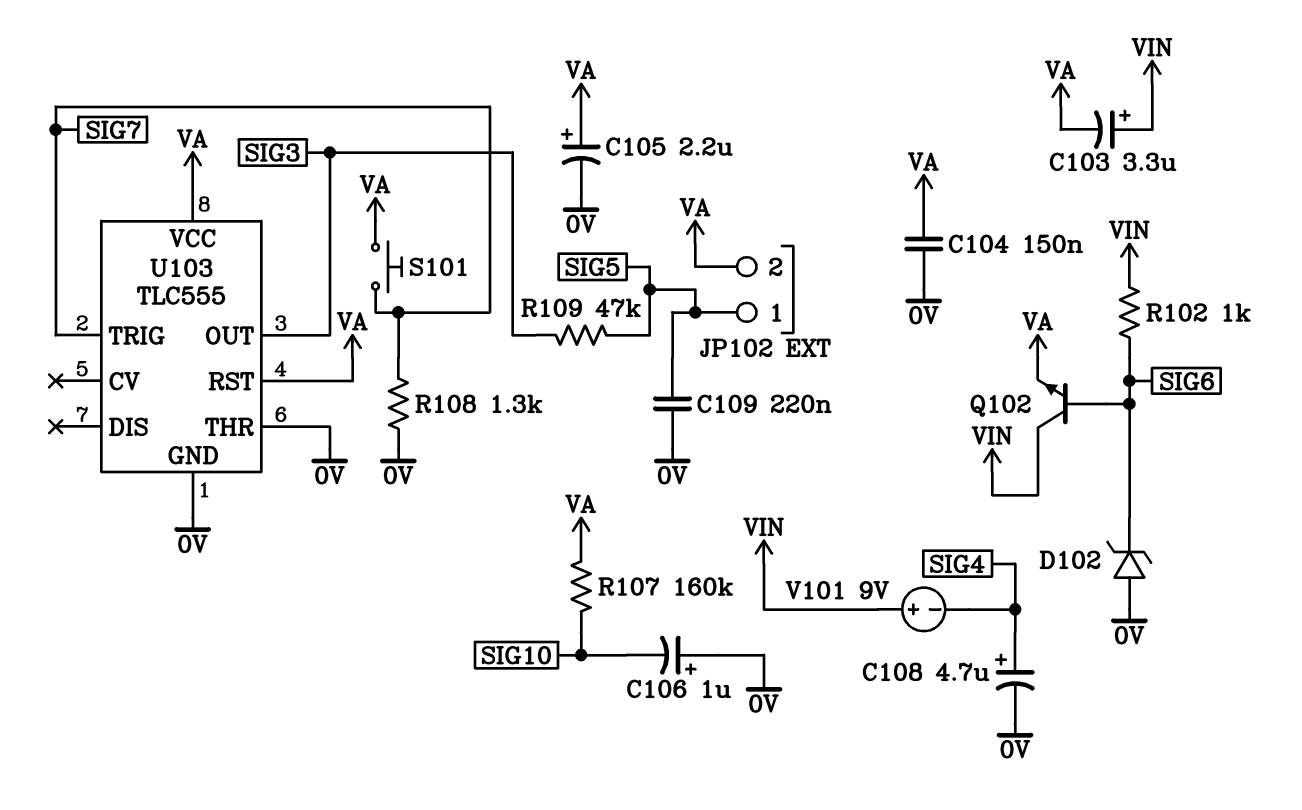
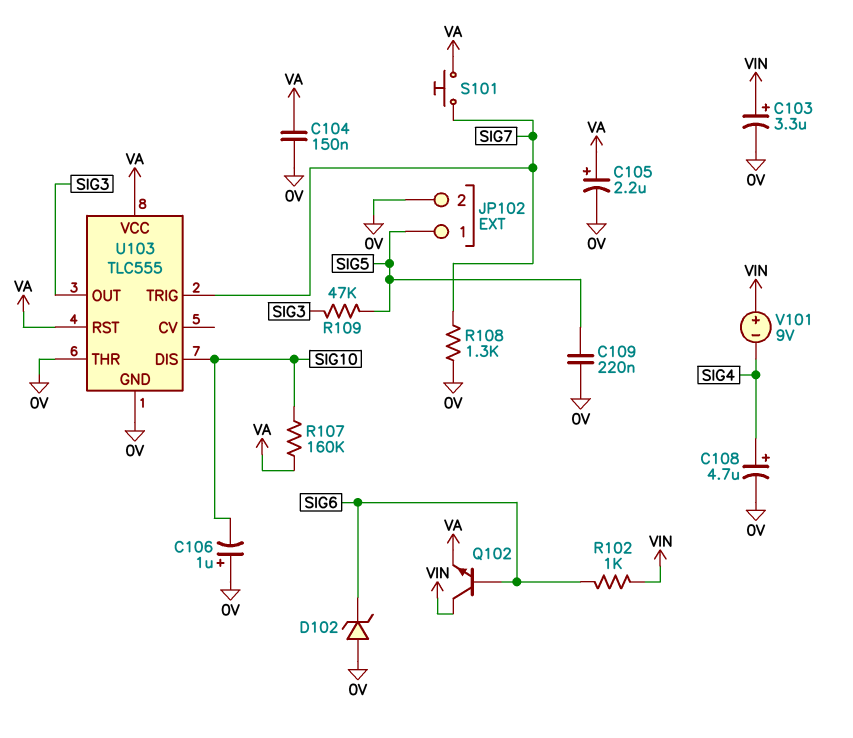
C103: 3.3uF (plus VIN, minus VA) -> 3.3uF (plus VIN, minus 0V)
JP102 pin 2: VA -> 0V
U103 pin DIS: none -> SIG10

